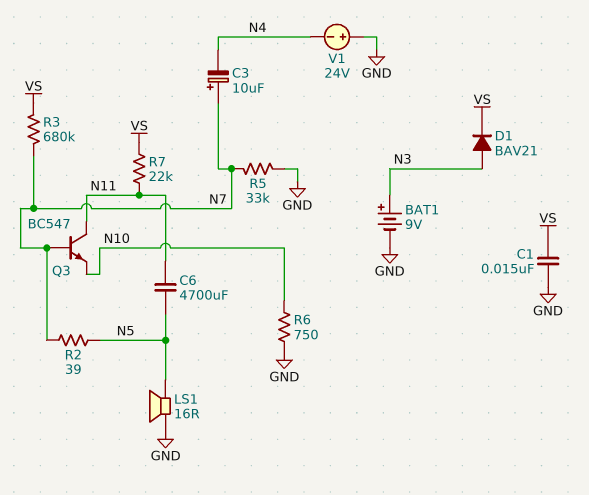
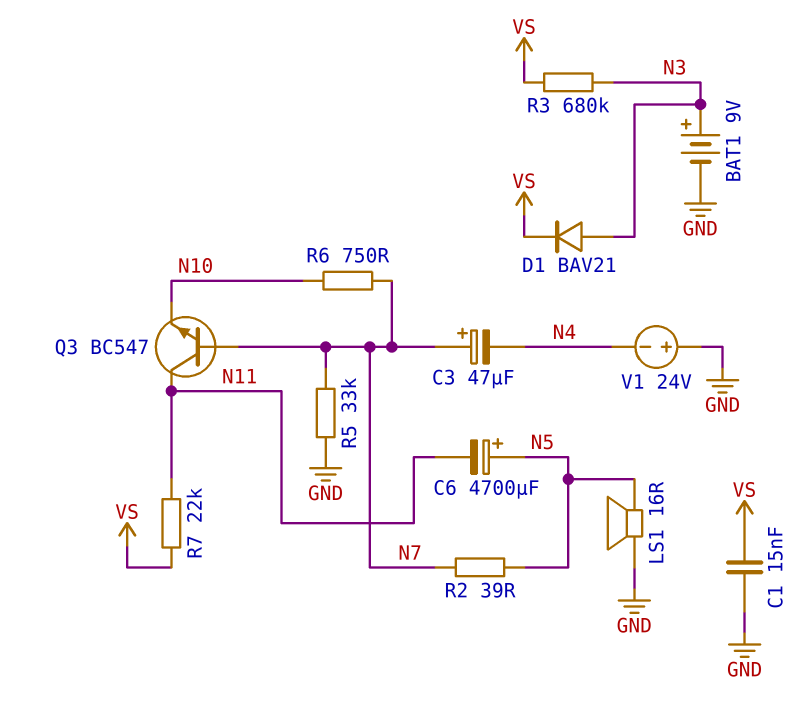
C3: 10uF (plus N7, minus N4) -> 47uF (plus N7, minus N4)
C6: 4700uF (N5, N11) -> 4700uF (plus N5, minus N11)
R3: 680k (N7, VS) -> 680k (N3, VS)
R6: 750 (GND, N10) -> 750 (N7, N10)

